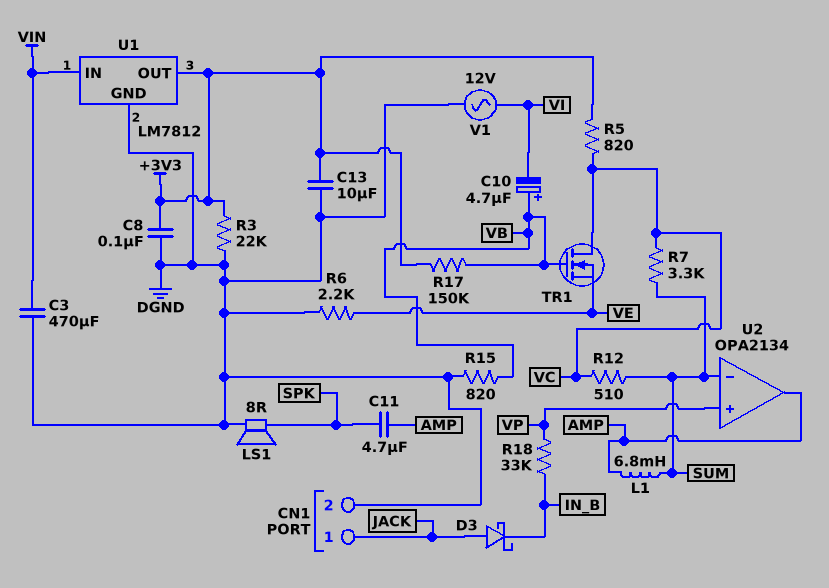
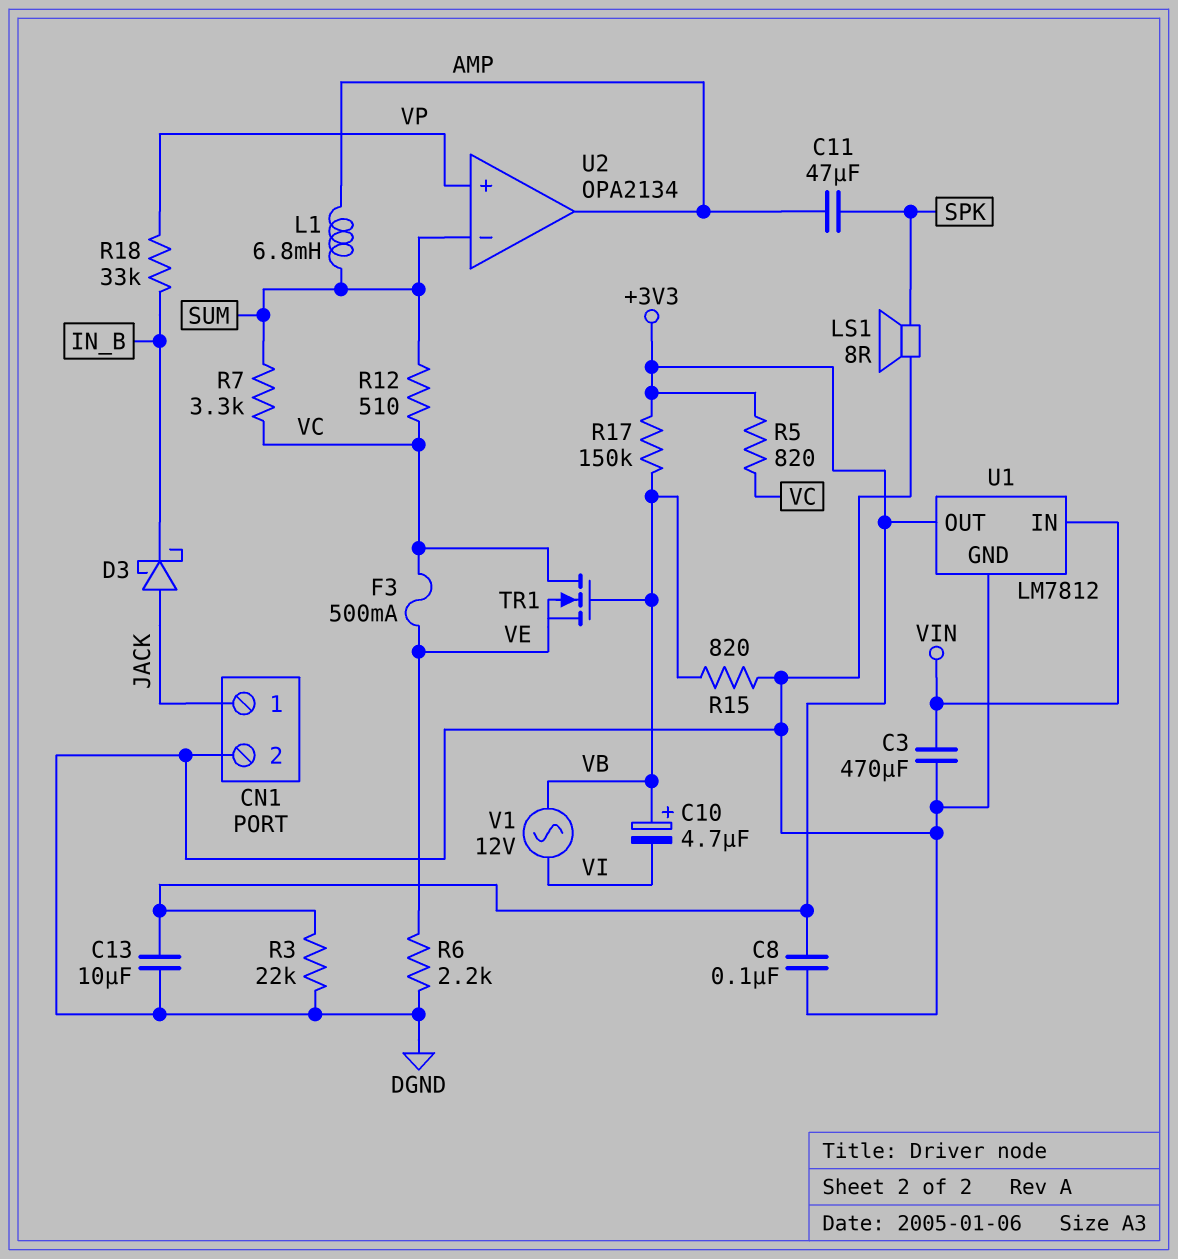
C11: 4.7uF (AMP, SPK) -> 47uF (AMP, SPK)
F3: none -> 500mA (VC, VE)
V1: AC 12V (DGND, VI) -> AC 12V (VB, VI)

